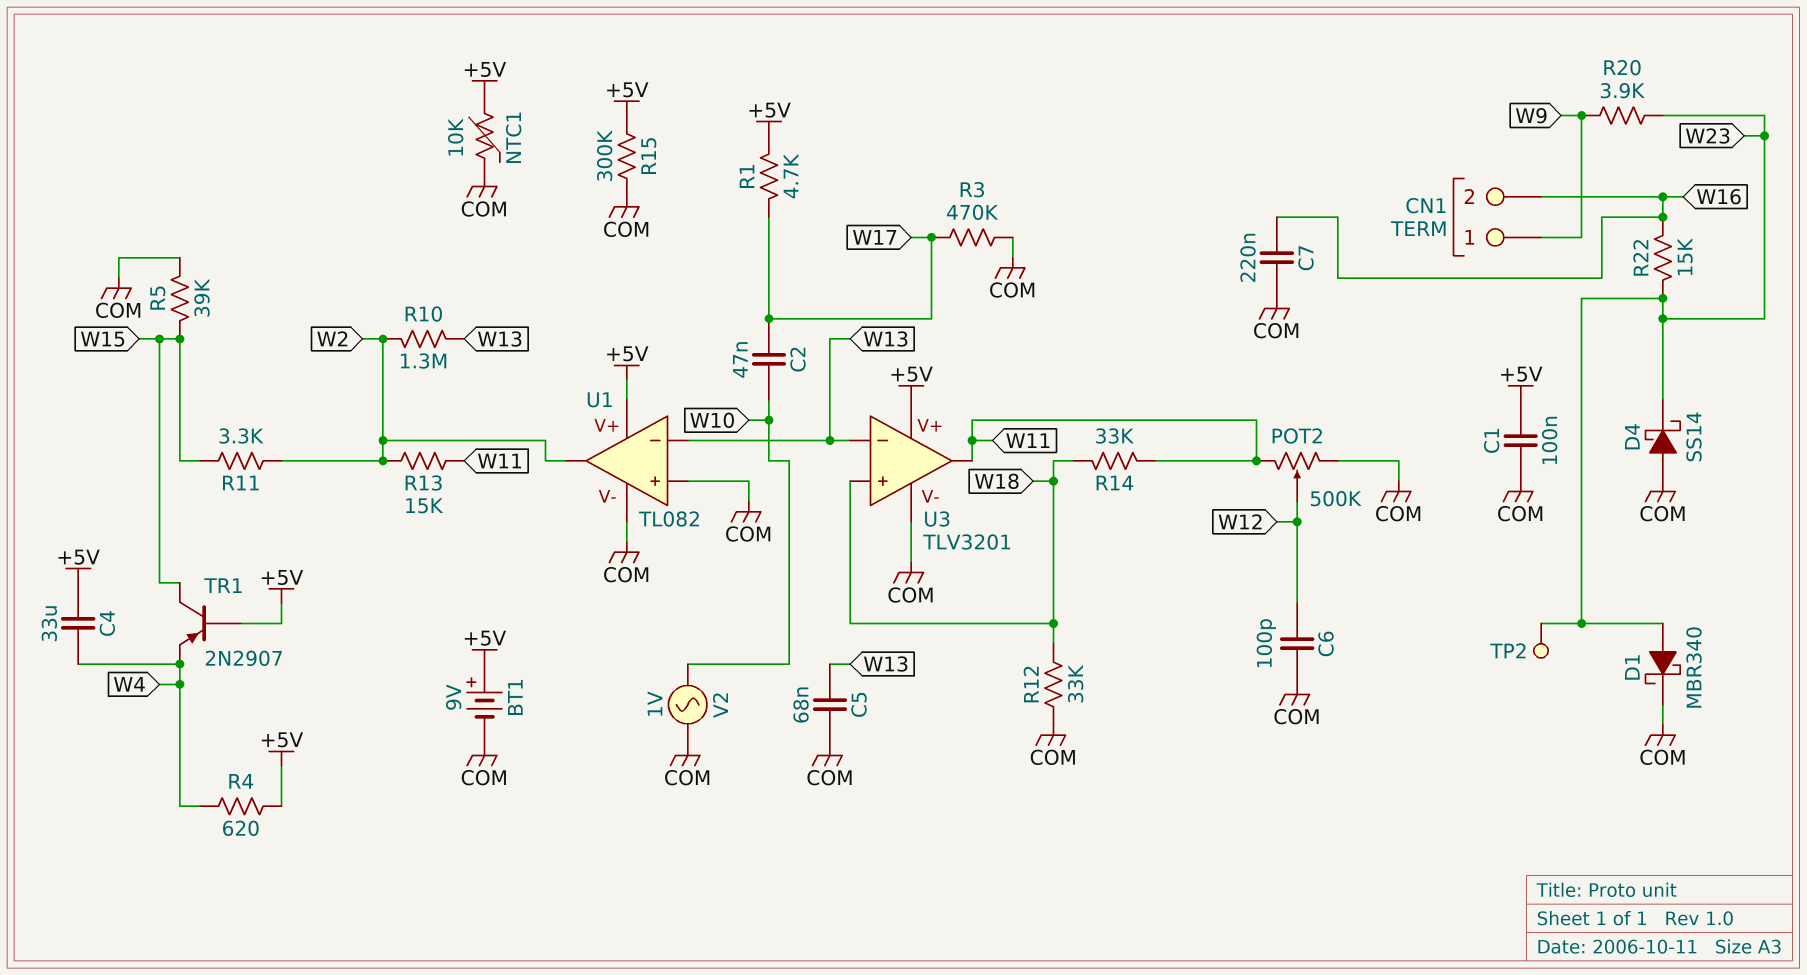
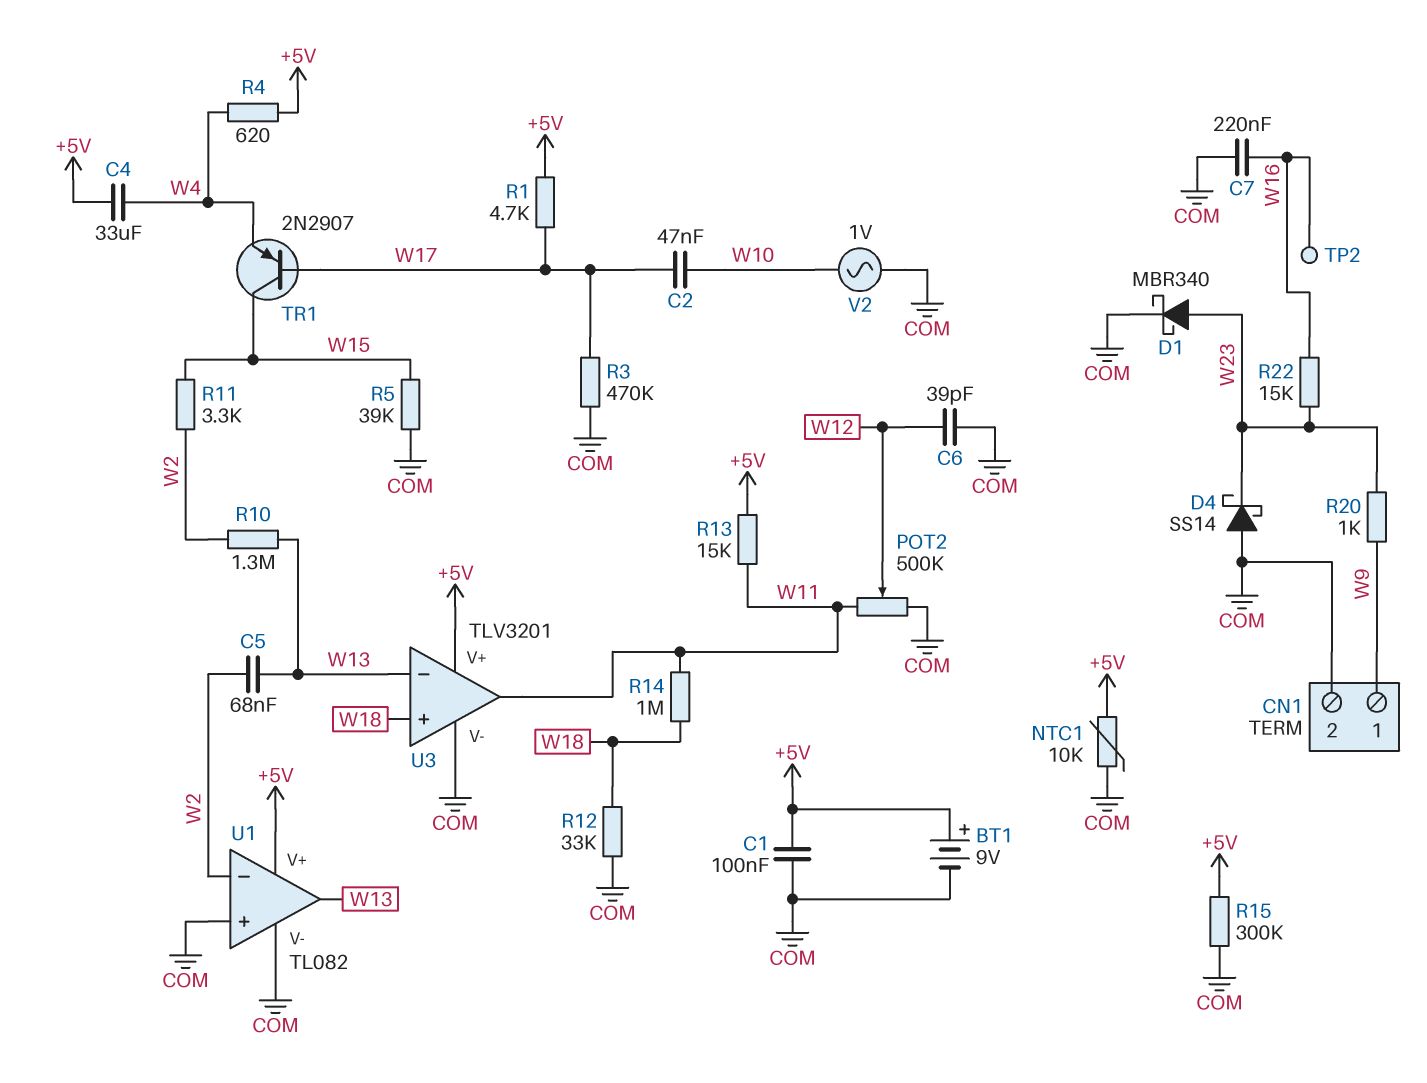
C5: 68nF (COM, W13) -> 68nF (W2, W13)
C6: 100pF (COM, W12) -> 39pF (COM, W12)
CN1 pin 2: W16 -> COM
R13: 15k (W2, W11) -> 15k (+5V, W11)
R14: 33k (W11, W18) -> 1M (W11, W18)
R20: 3.9k (W9, W23) -> 1k (W9, W23)
TP2: test point (W23) -> test point (W16)
TR1: PNP 2N2907 (B +5V, C W15, E W4) -> PNP 2N2907 (B W17, C W15, E W4)
U1 pin in-: W13 -> W2
U1 pin out: W2 -> W13

